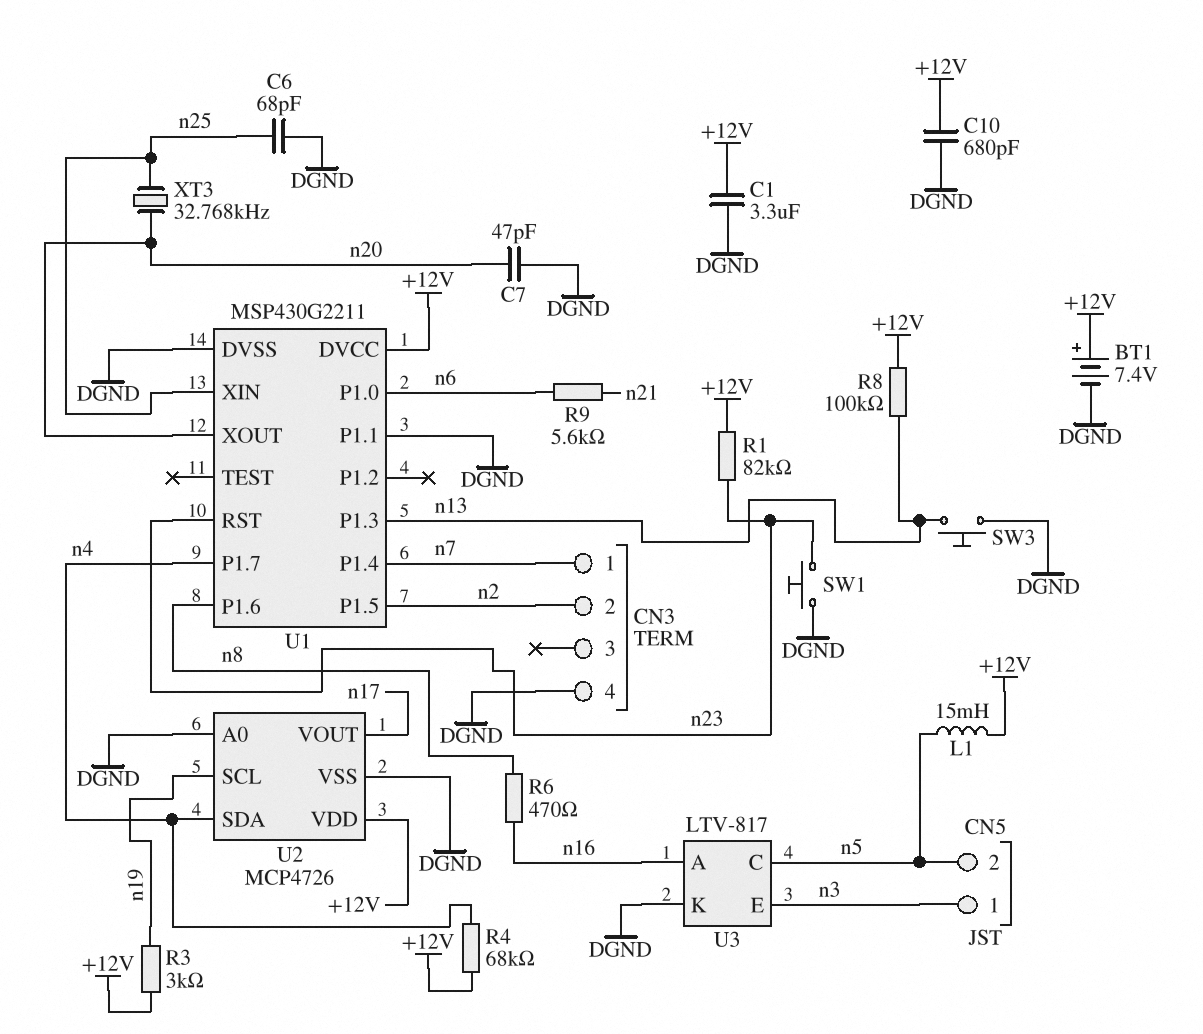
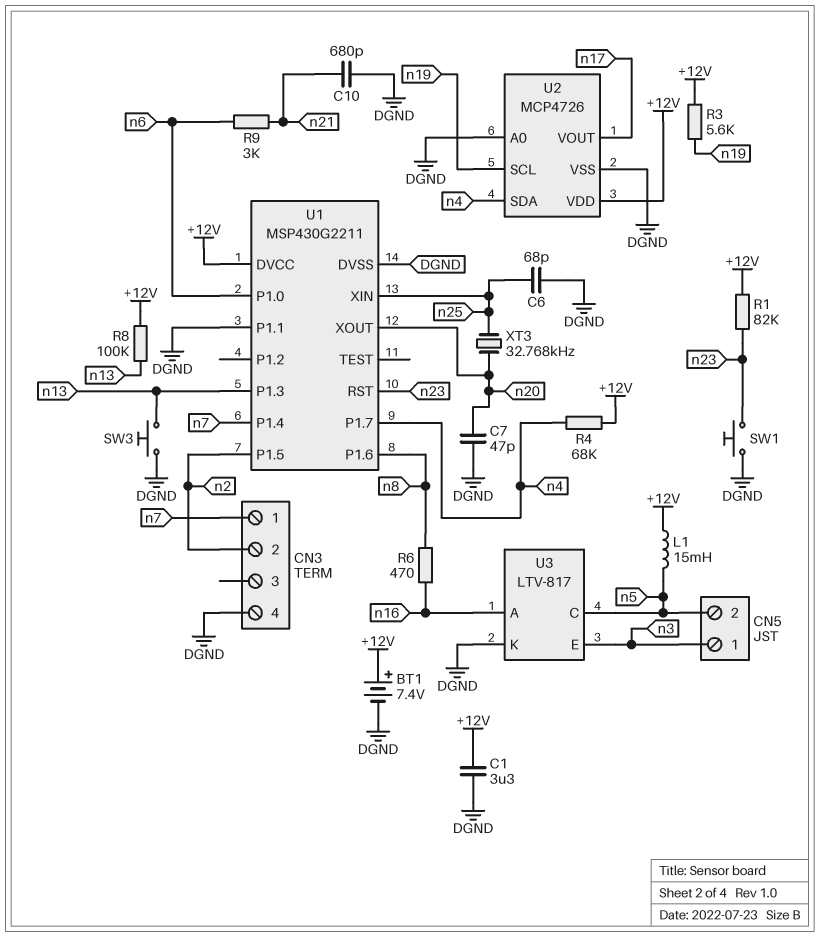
C10: 680pF (+12V, DGND) -> 680pF (DGND, n21)
R3: 3k (+12V, n19) -> 5.6k (+12V, n19)
R9: 5.6k (n6, n21) -> 3k (n6, n21)

